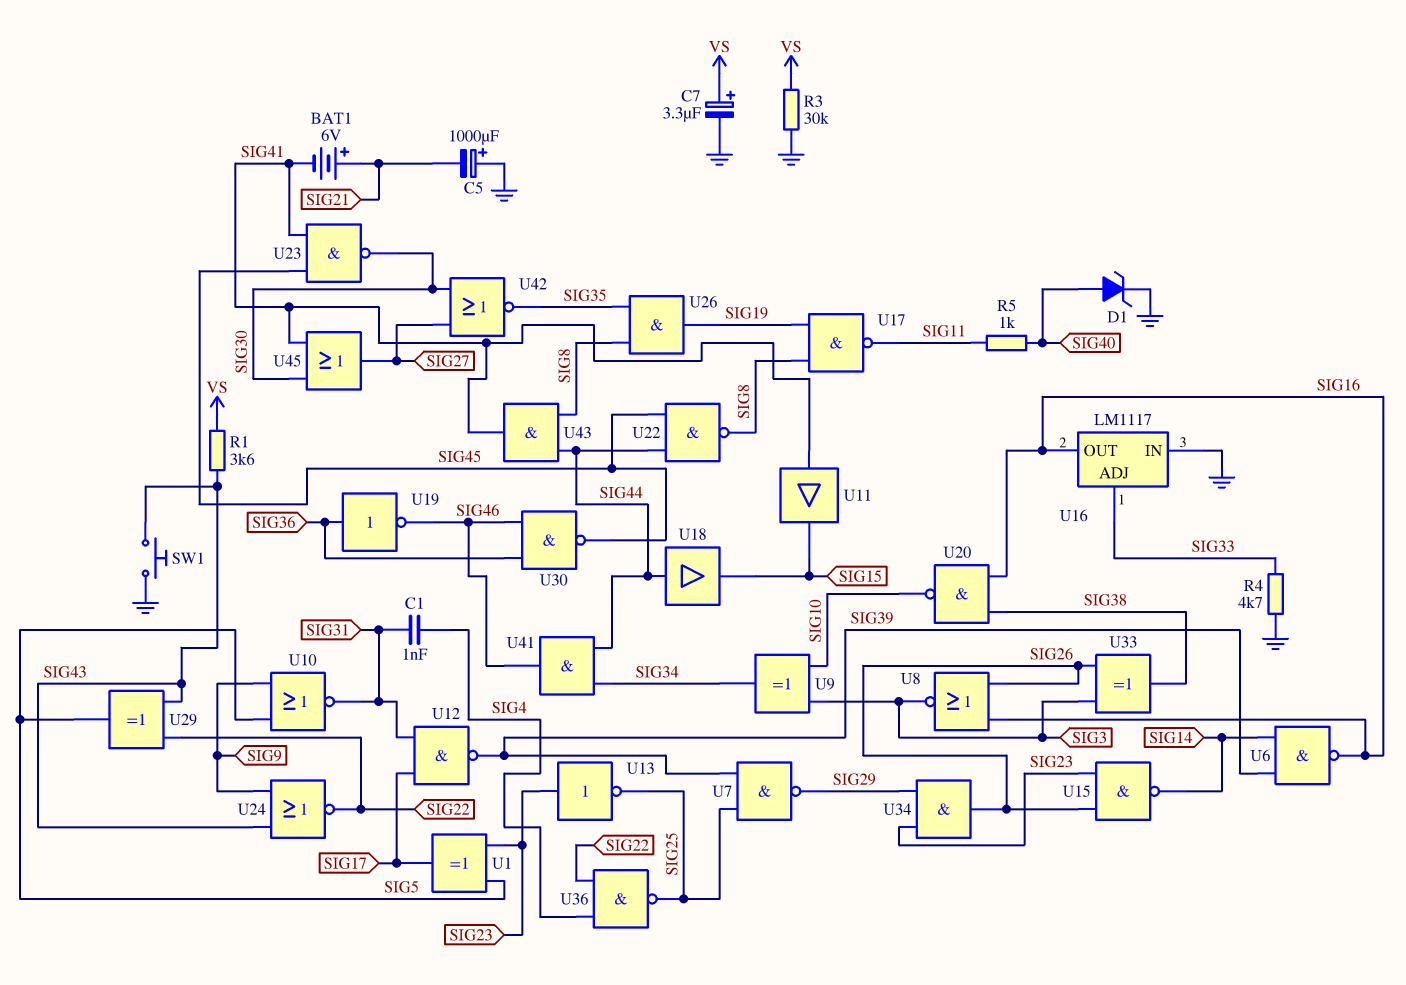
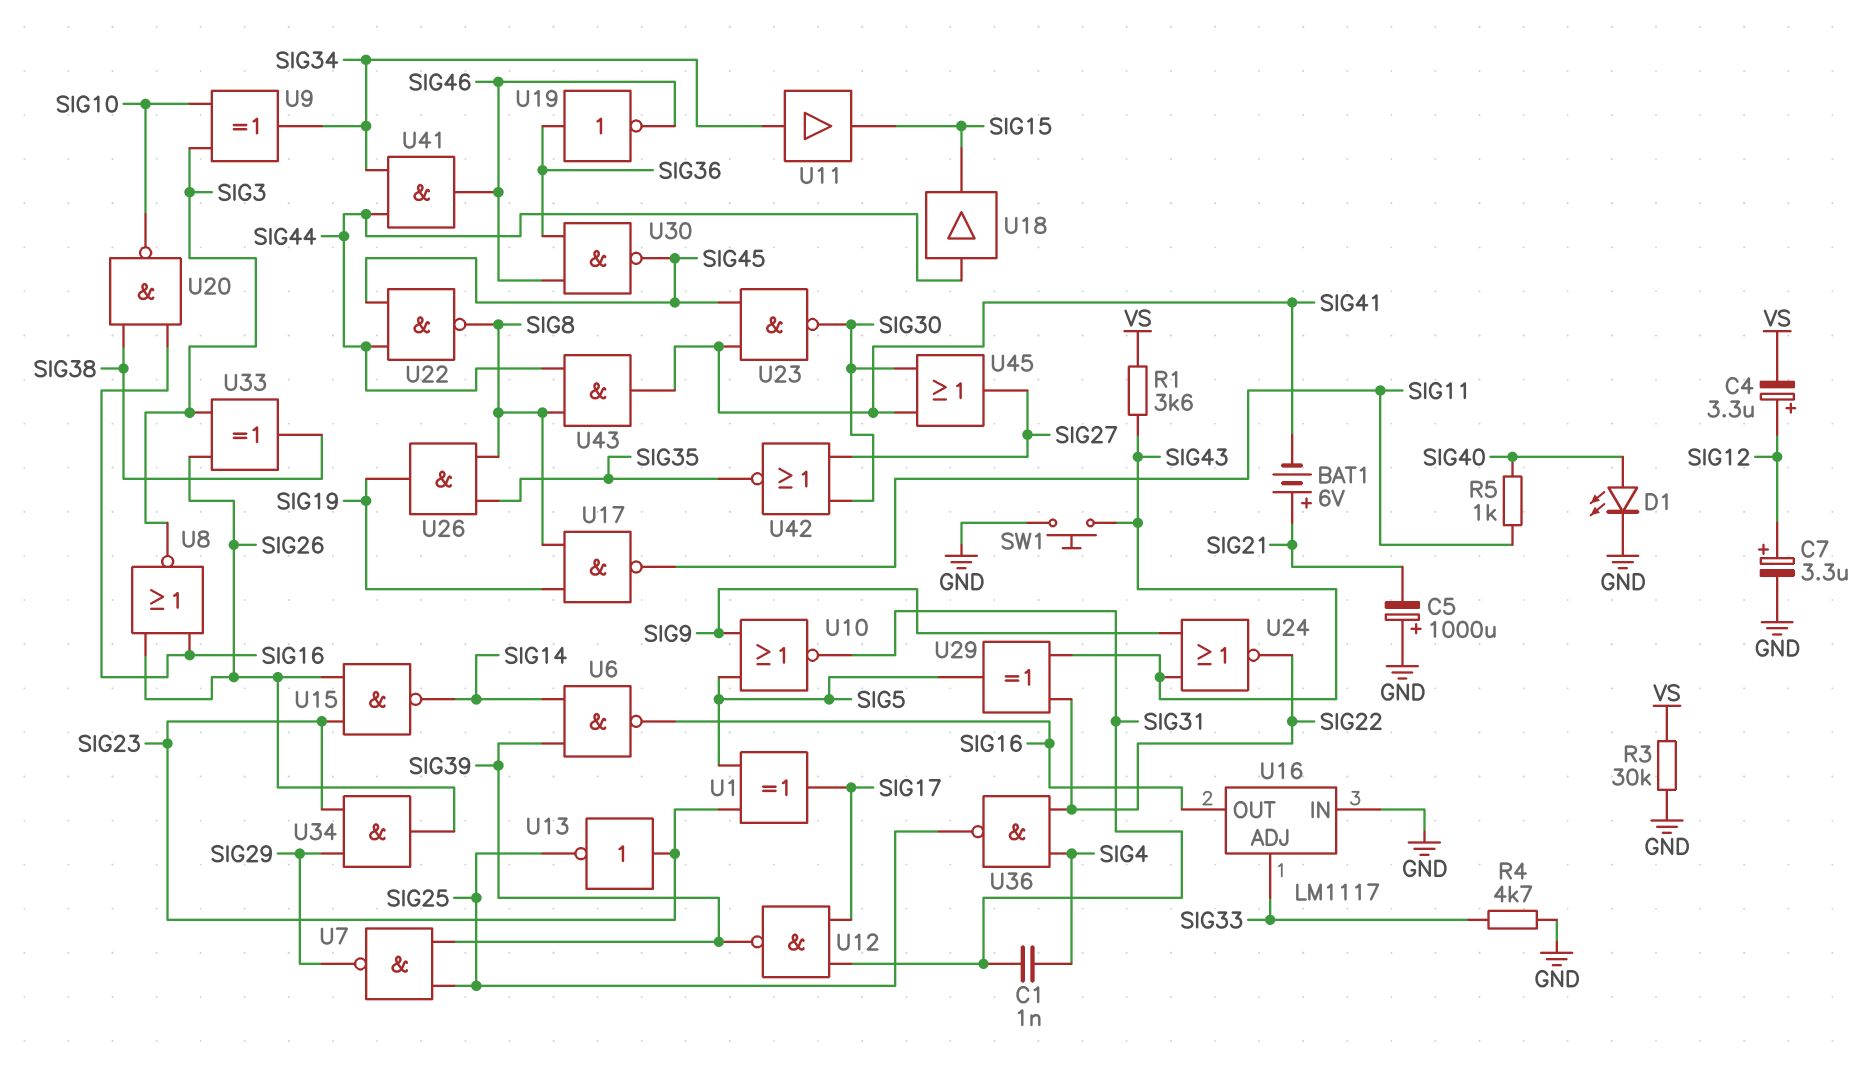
C4: none -> 3.3uF (plus SIG12, minus VS)
C7: 3.3uF (plus VS, minus GND) -> 3.3uF (plus SIG12, minus GND)
D1: zener (A SIG40, K GND) -> LED (A SIG40, K GND)
U11: buffer (in SIG41, out SIG15) -> buffer (in SIG34, out SIG15)

